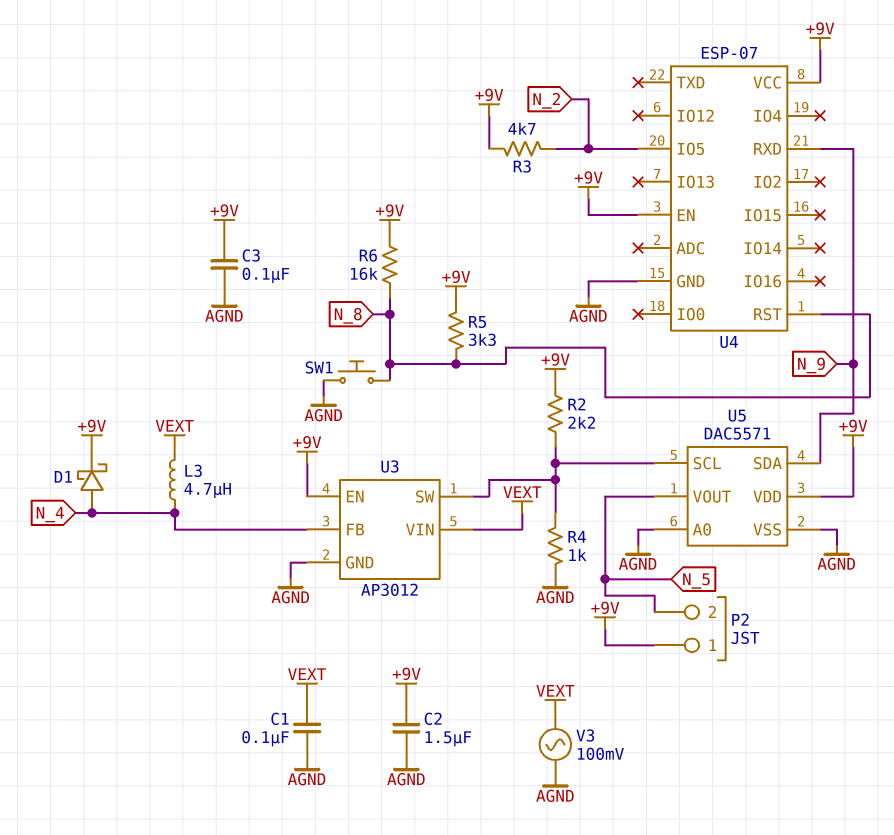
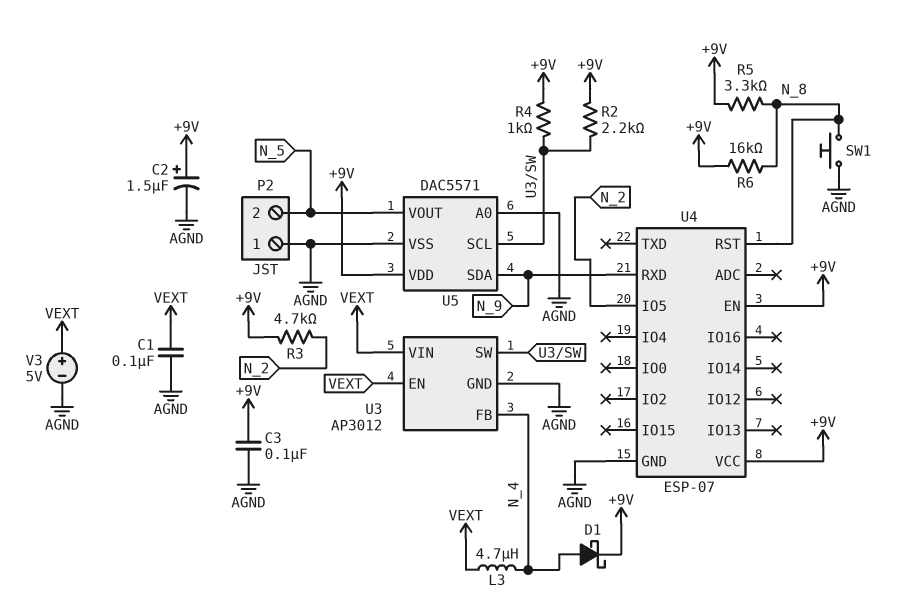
C2: 1.5uF (+9V, AGND) -> 1.5uF (plus +9V, minus AGND)
P2 pin 1: +9V -> AGND
R4: 1k (AGND, U3/SW) -> 1k (+9V, U3/SW)
U3 pin EN: +9V -> VEXT
V3: AC 100mV (AGND, VEXT) -> 5V (plus VEXT, minus AGND)

